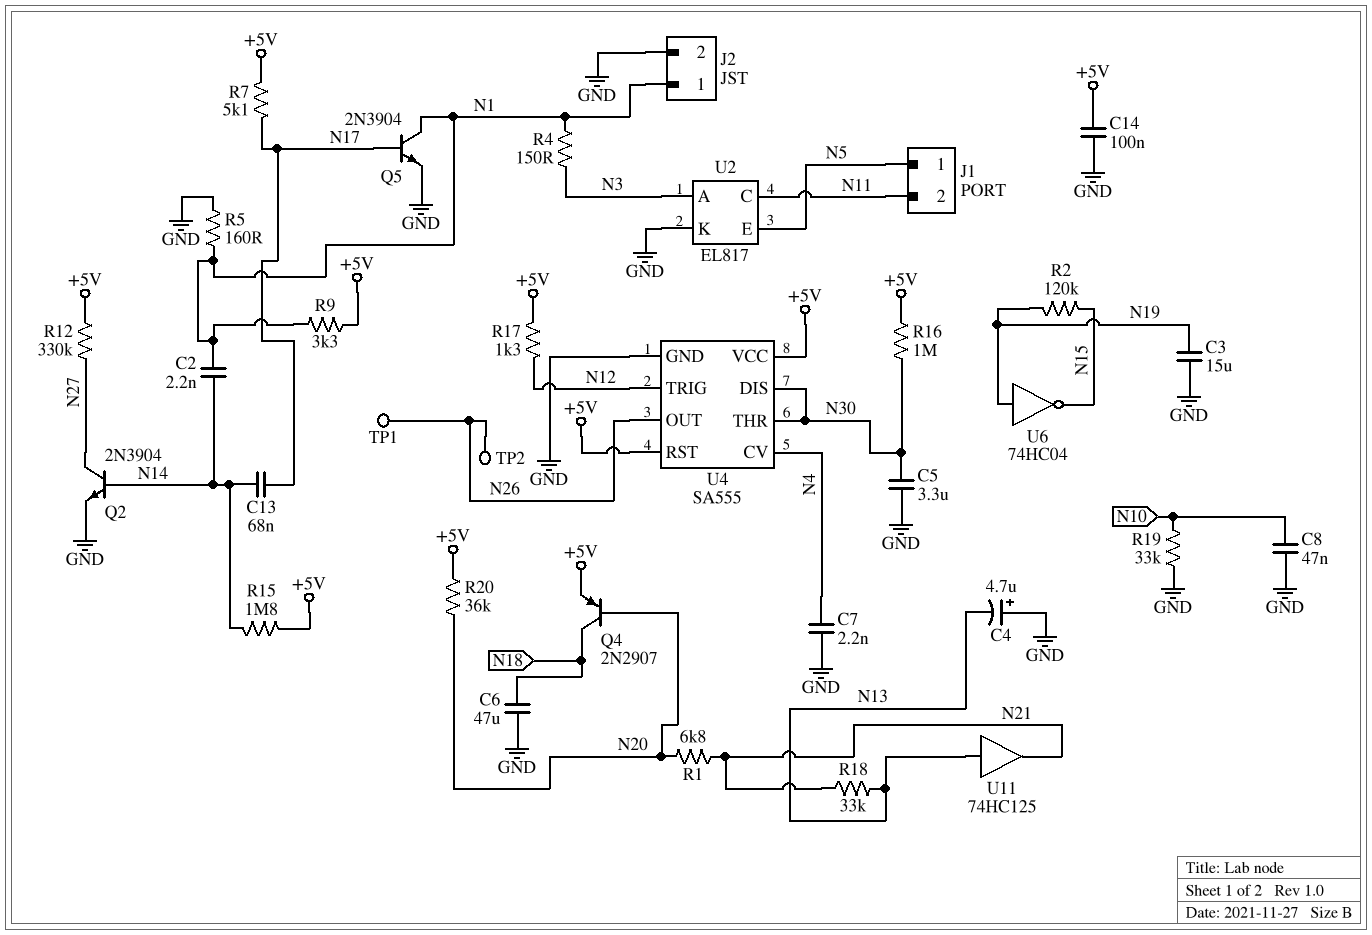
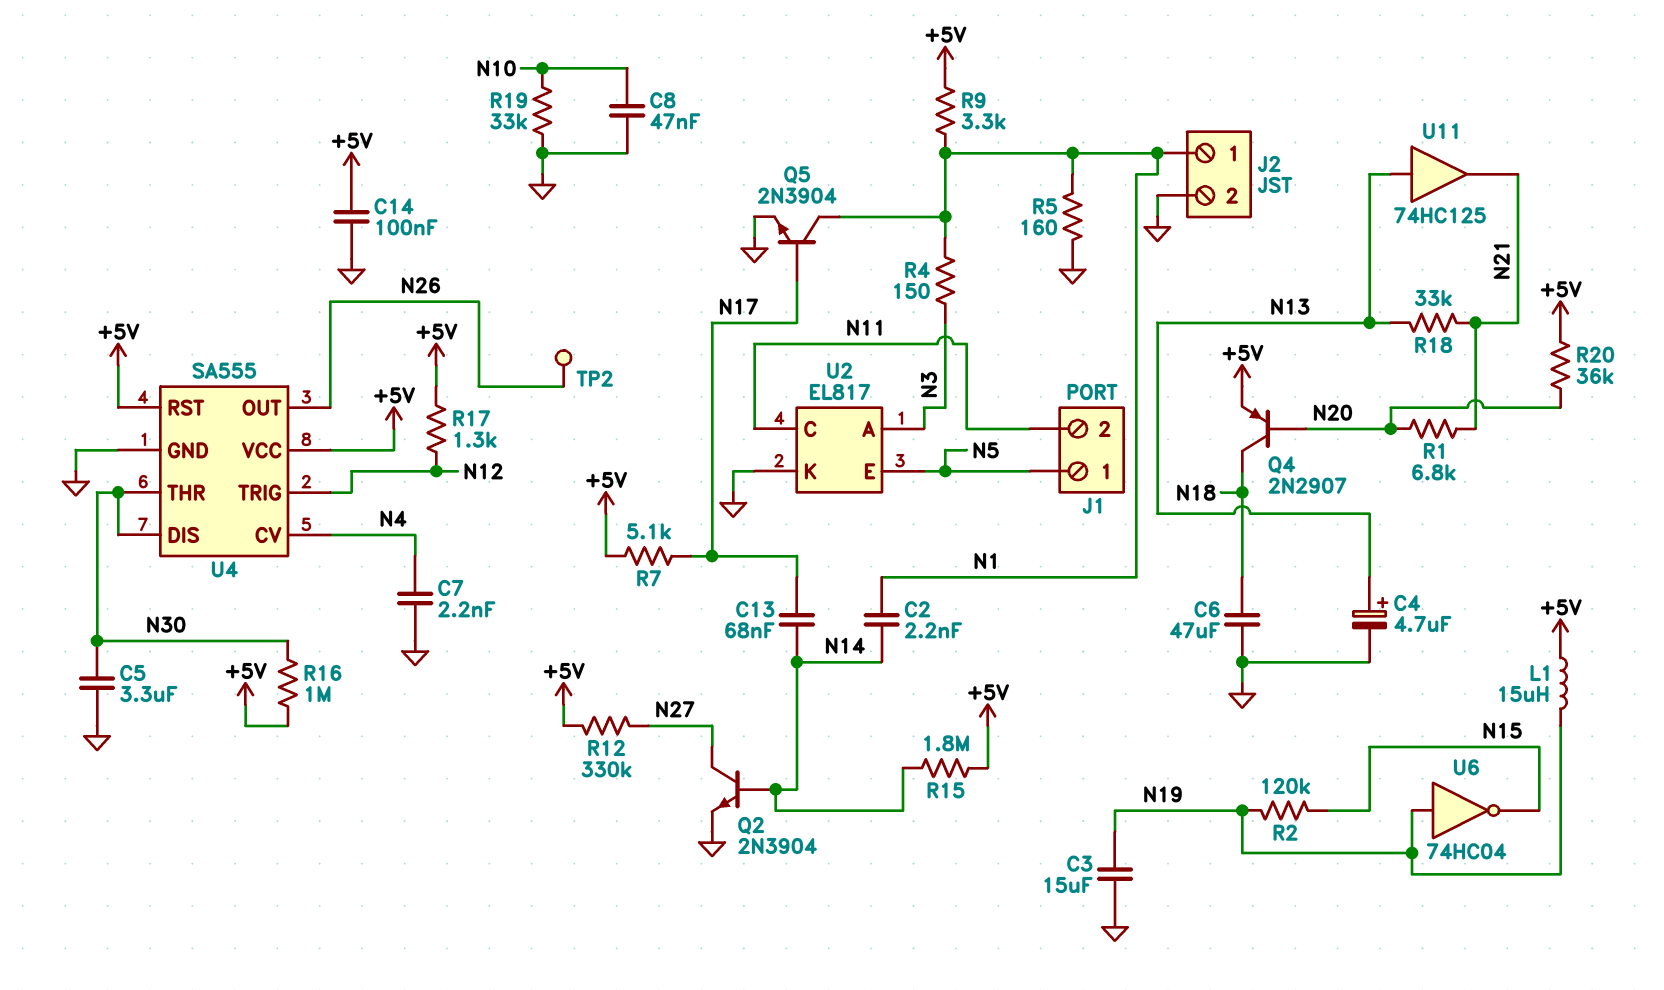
C4: 4.7uF (plus GND, minus N13) -> 4.7uF (plus N13, minus GND)
L1: none -> 15uH (+5V, N19)
TP1: test point (N26) -> none

